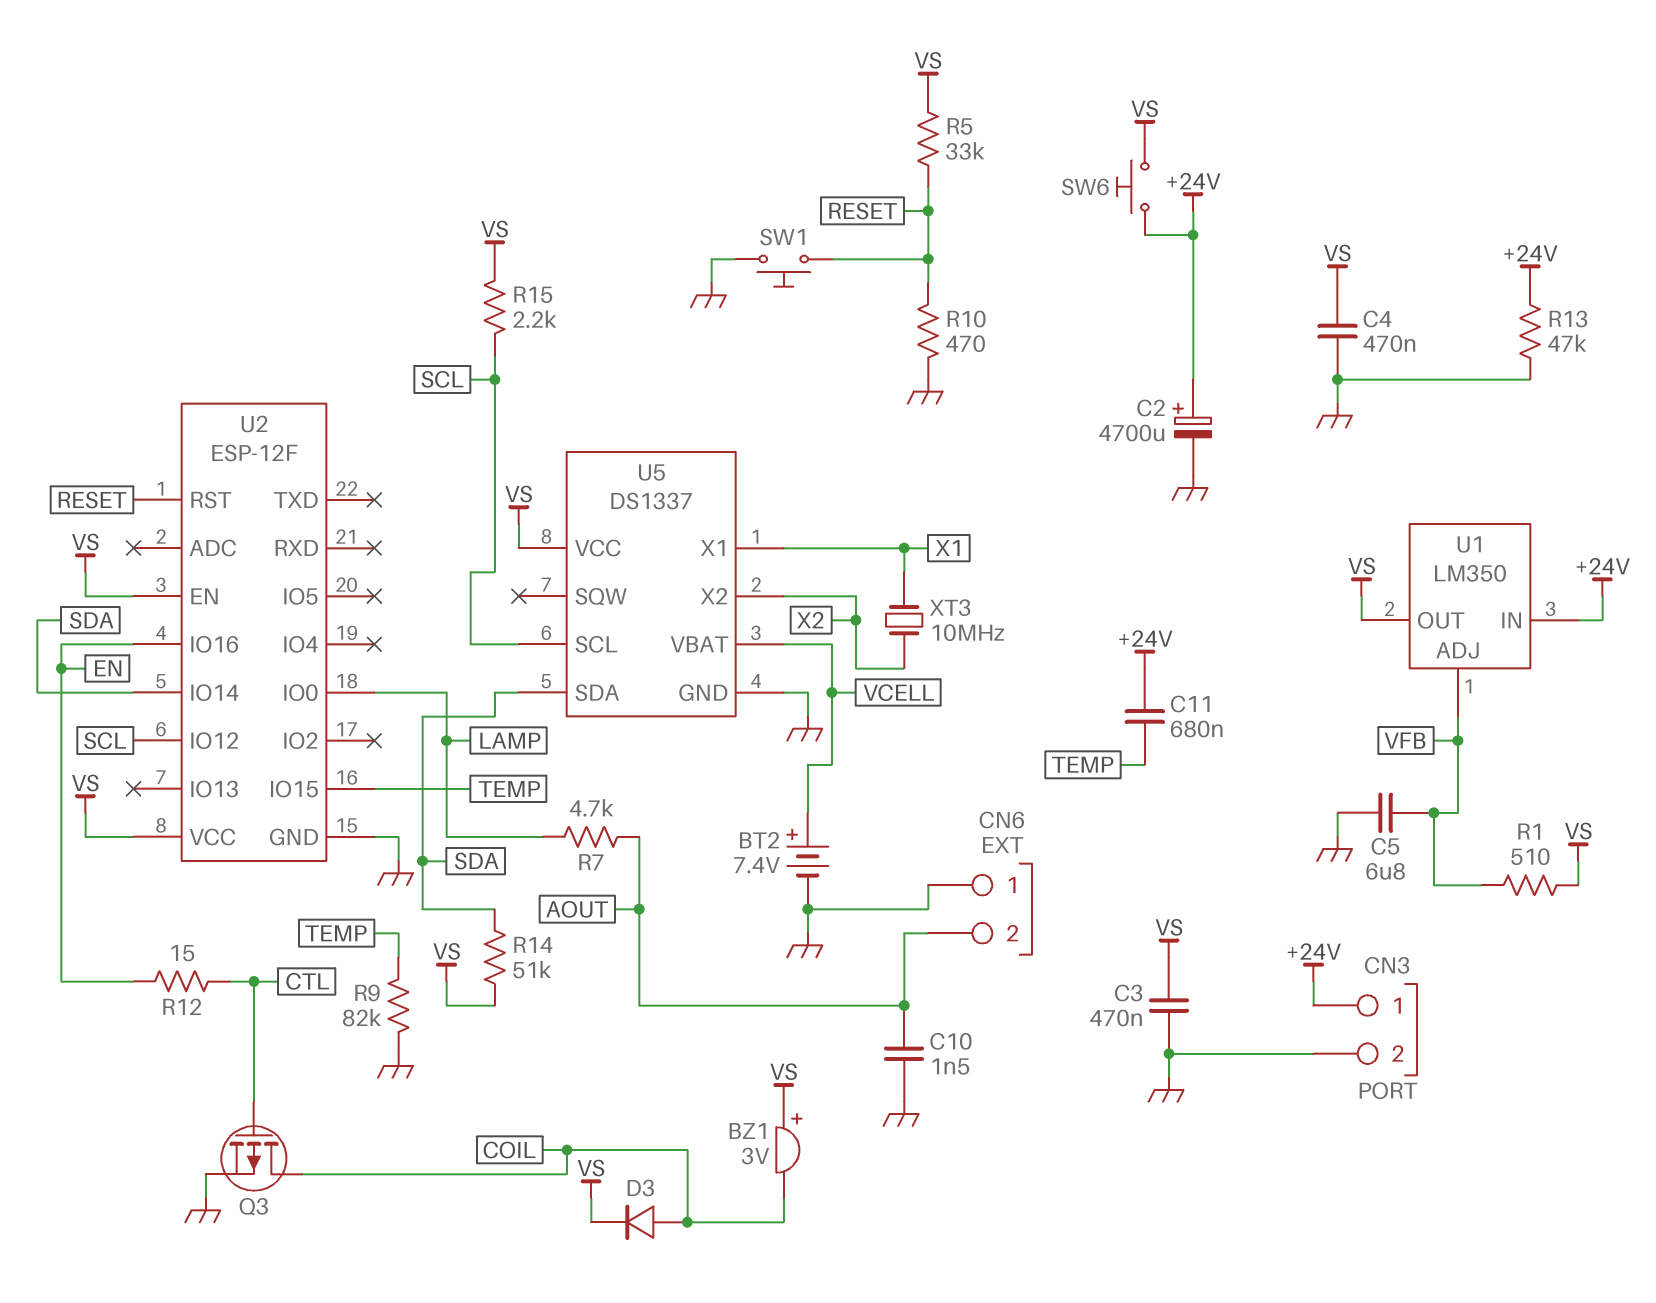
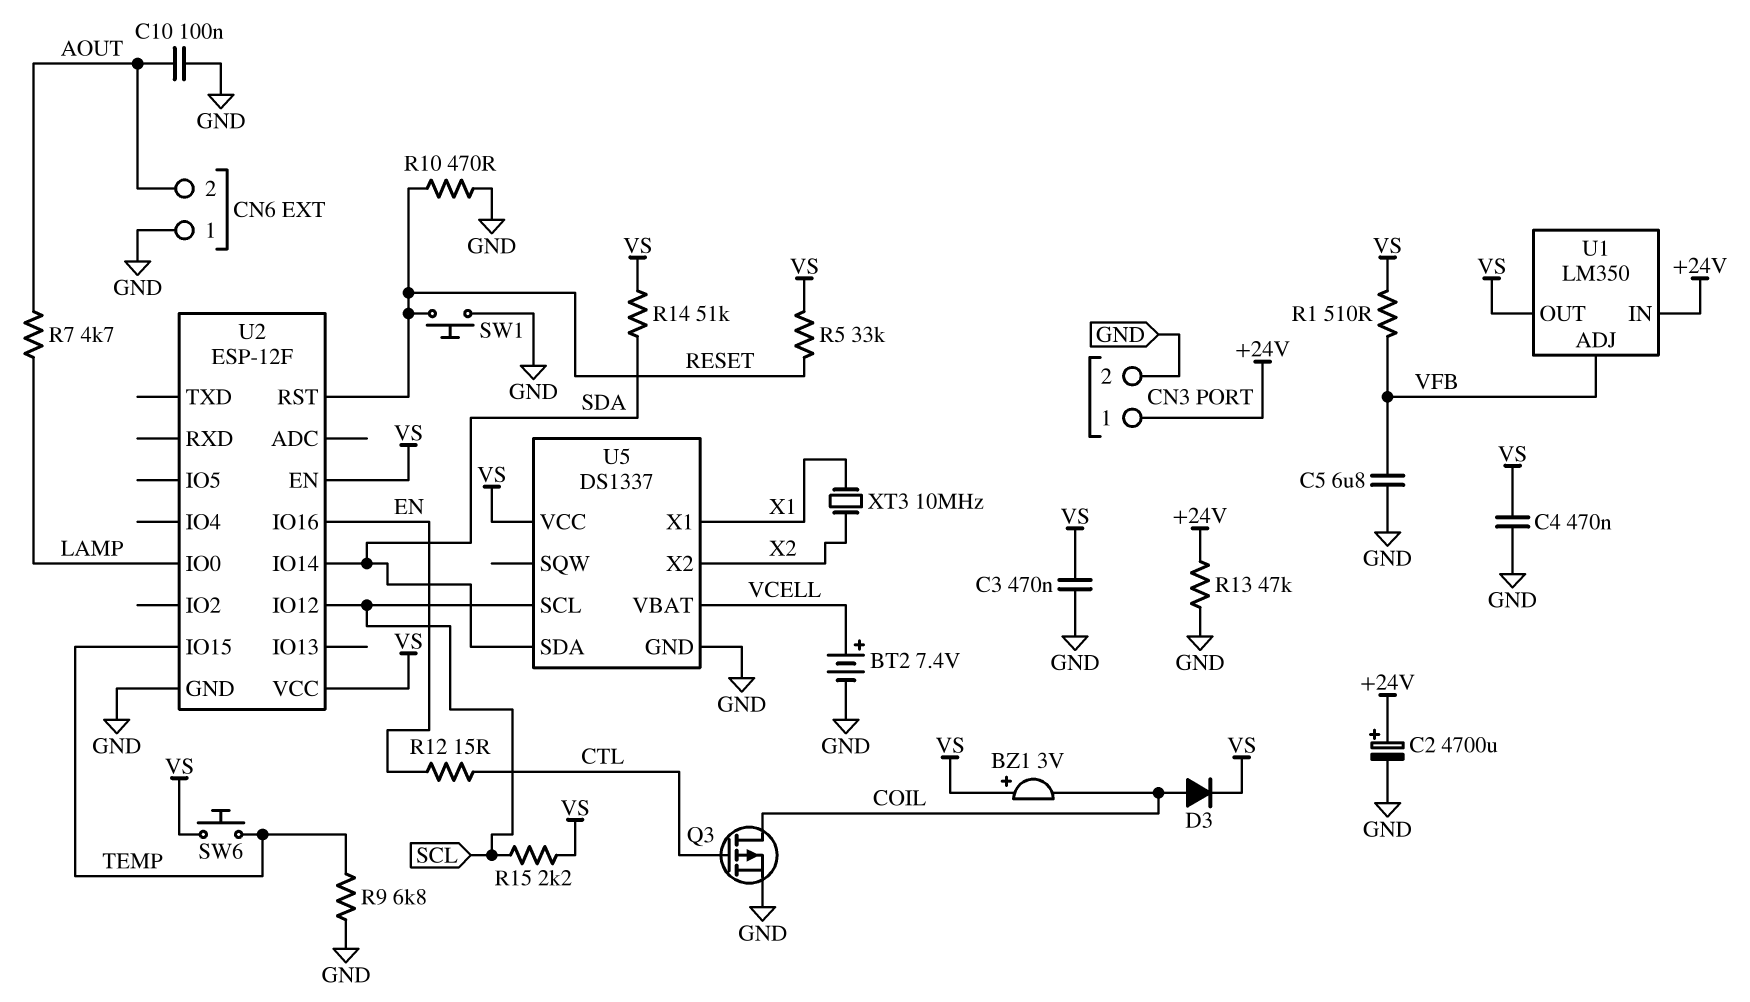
C10: 1.5nF (AOUT, GND) -> 100nF (AOUT, GND)
C11: 680nF (+24V, TEMP) -> none
R9: 82k (GND, TEMP) -> 6.8k (GND, TEMP)
SW6: button (+24V, VS) -> button (TEMP, VS)

